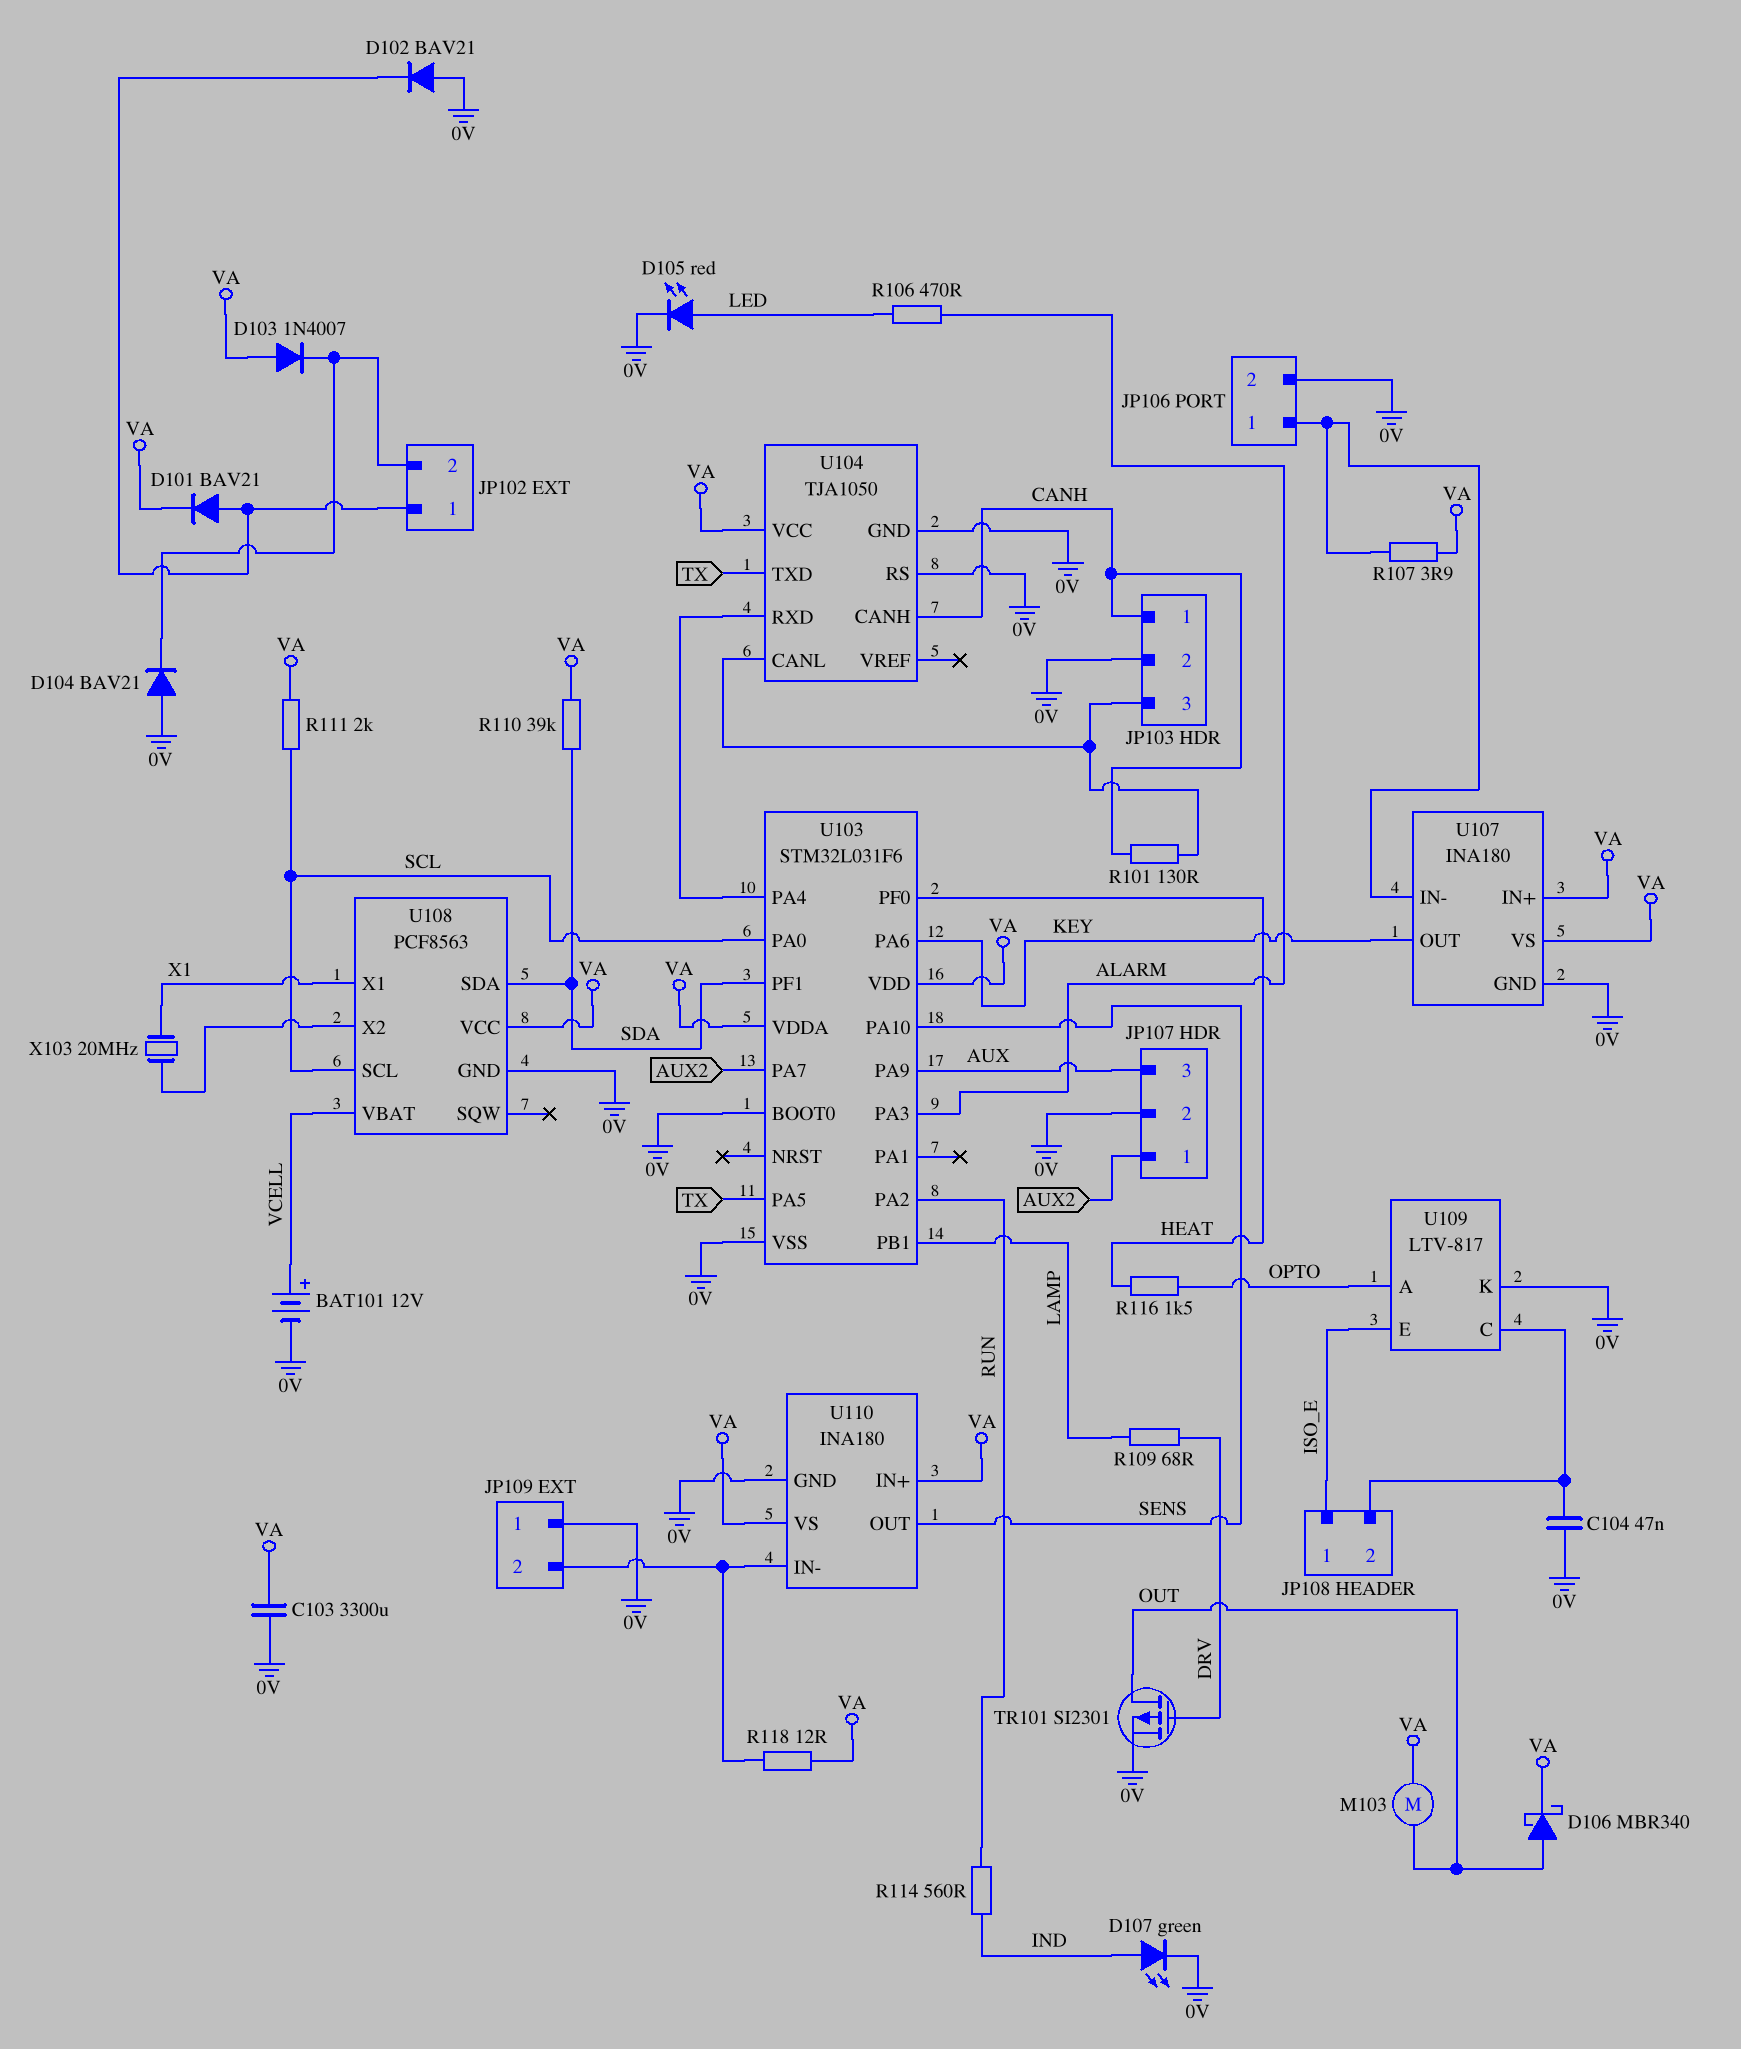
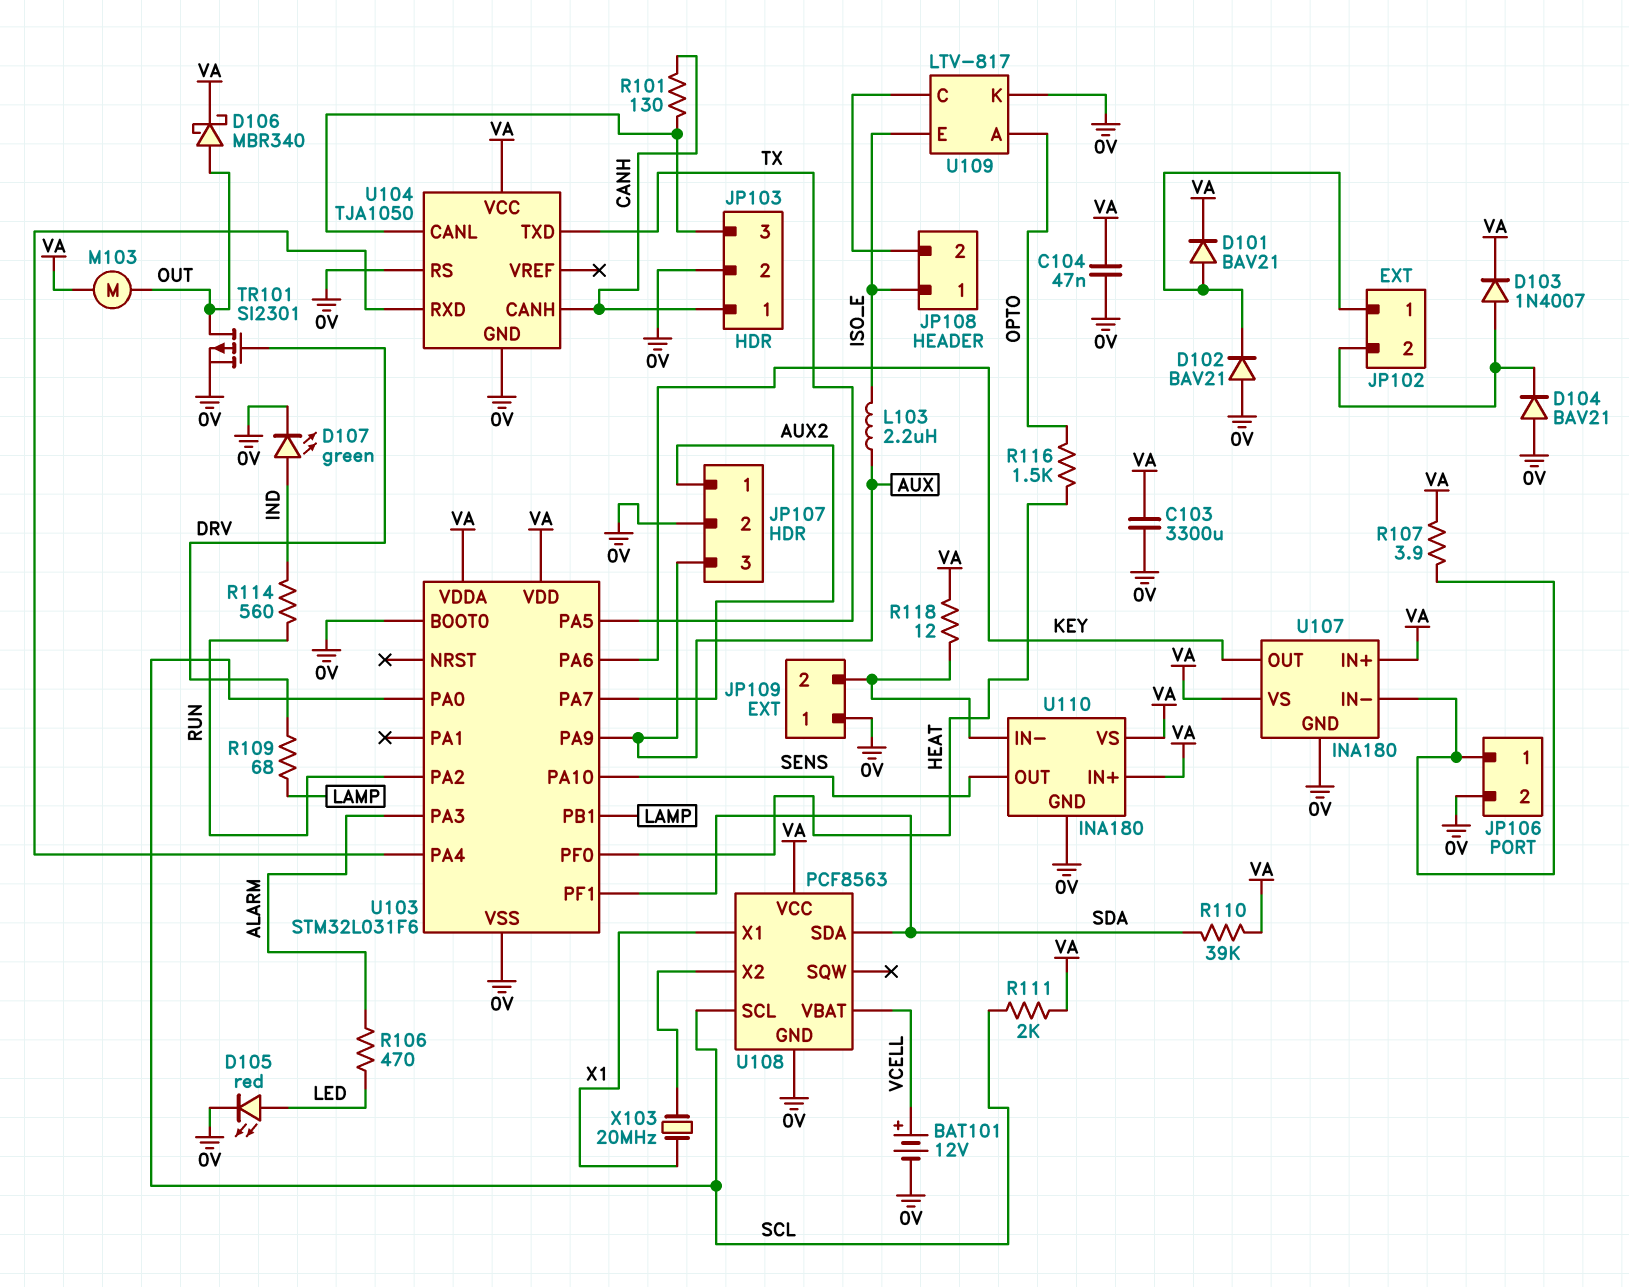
C104: 47nF (0V, JP108/2) -> 47nF (0V, VA)
D103: diode 1N4007 (A VA, K JP102/2) -> diode 1N4007 (A JP102/2, K VA)
L103: none -> 2.2uH (AUX, ISO_E)

